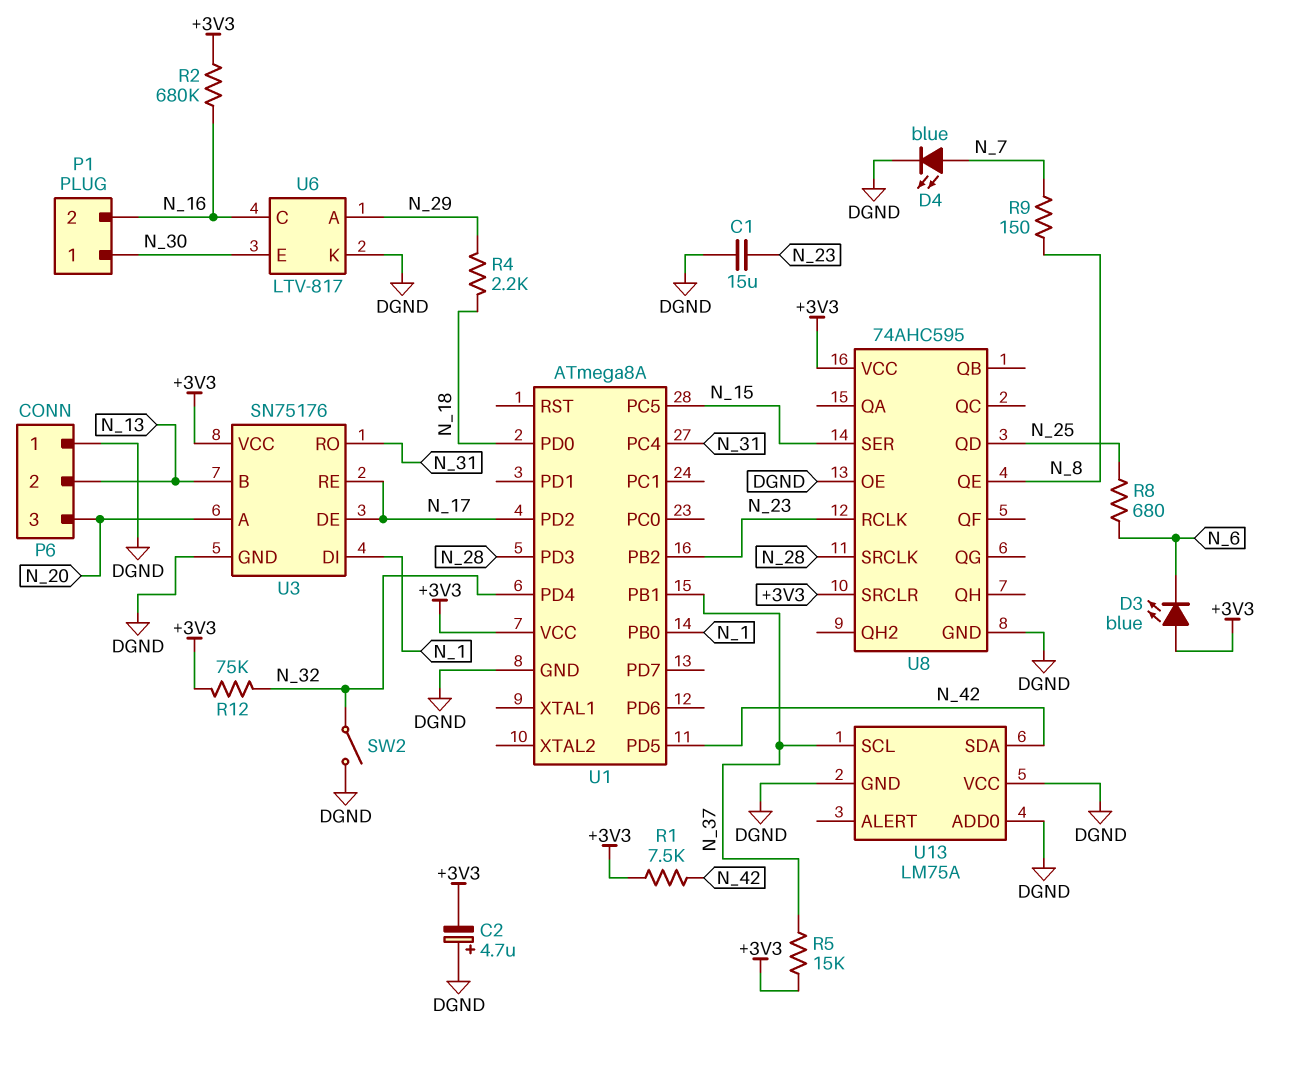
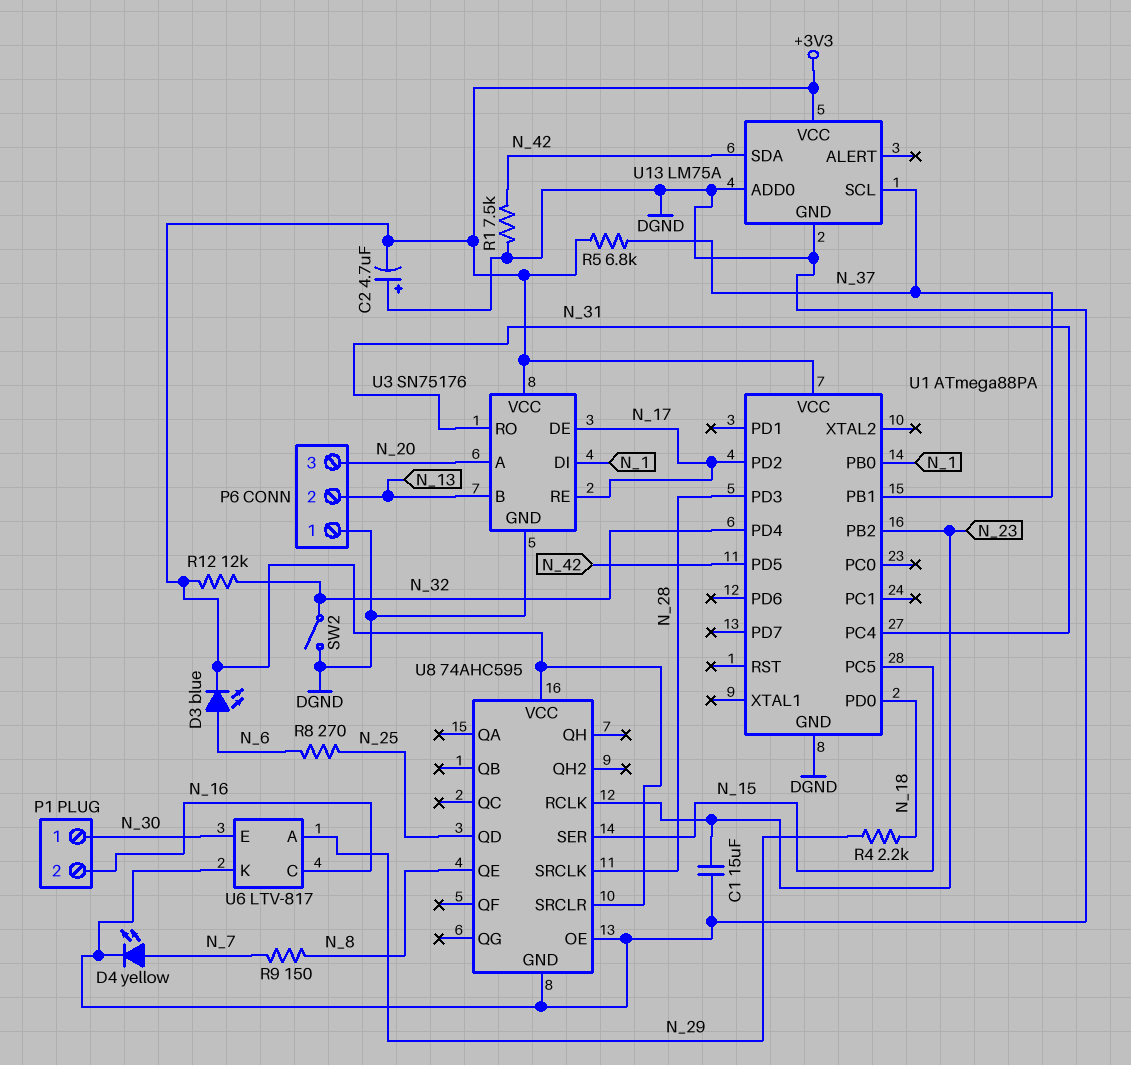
D3: LED blue (A +3V3, K N_6) -> LED blue (A N_6, K +3V3)
D4: LED blue (A N_7, K DGND) -> LED yellow (A N_7, K DGND)
R1: 7.5k (+3V3, N_42) -> 7.5k (DGND, N_42)
R2: 680k (+3V3, N_16) -> none
R5: 15k (+3V3, N_37) -> 6.8k (+3V3, N_37)
R8: 680 (N_6, N_25) -> 270 (N_6, N_25)
R12: 75k (+3V3, N_32) -> 12k (+3V3, N_32)
U1: ATmega8A -> ATmega88PA
U13 pin VCC: DGND -> +3V3

